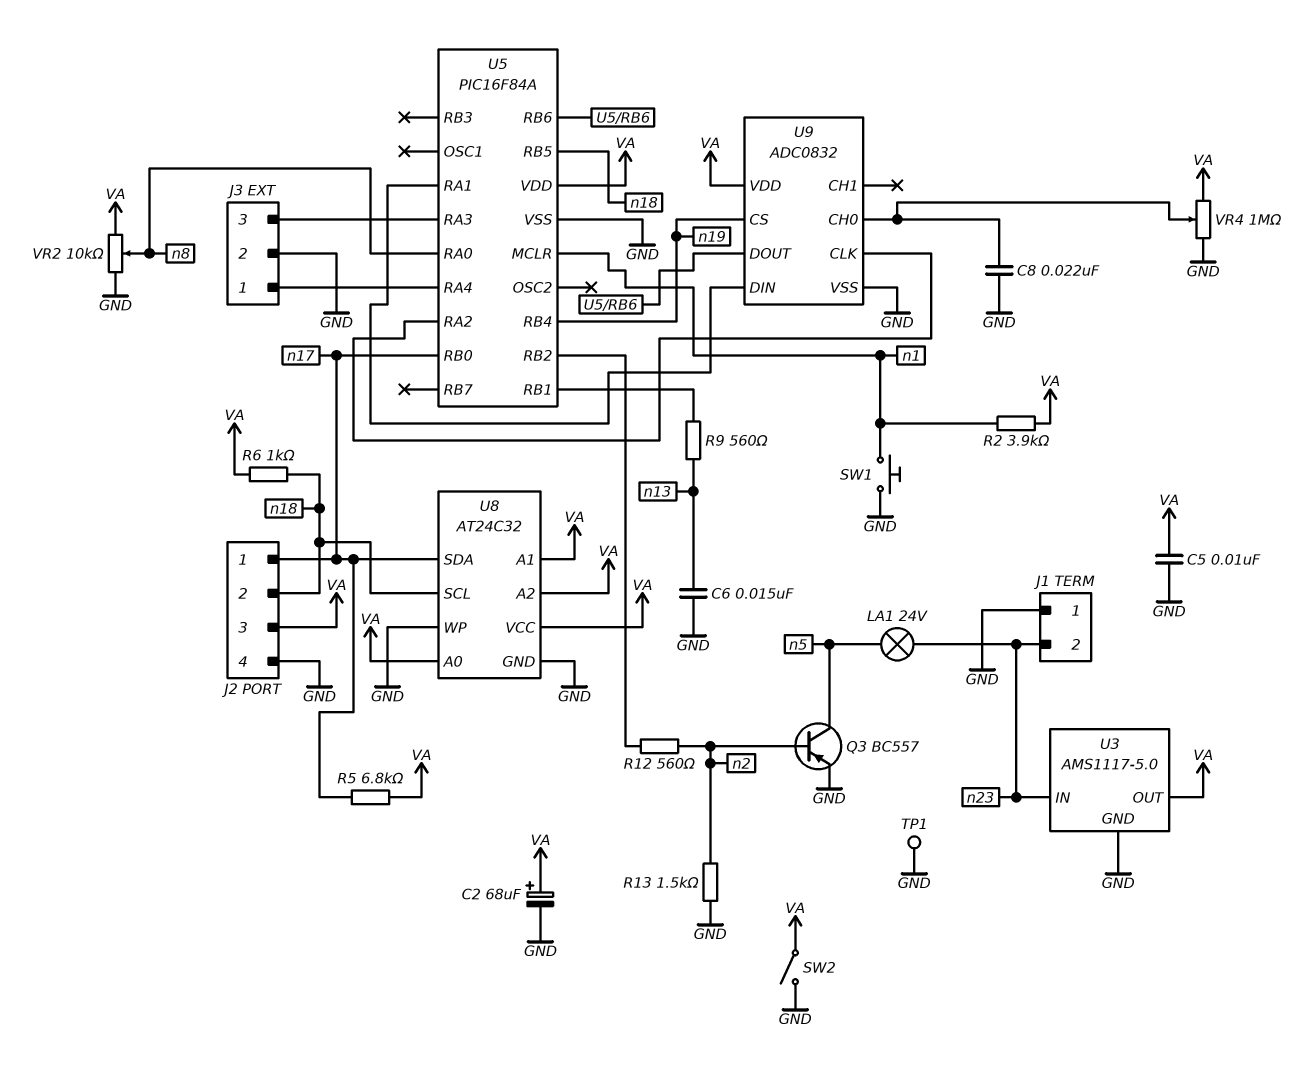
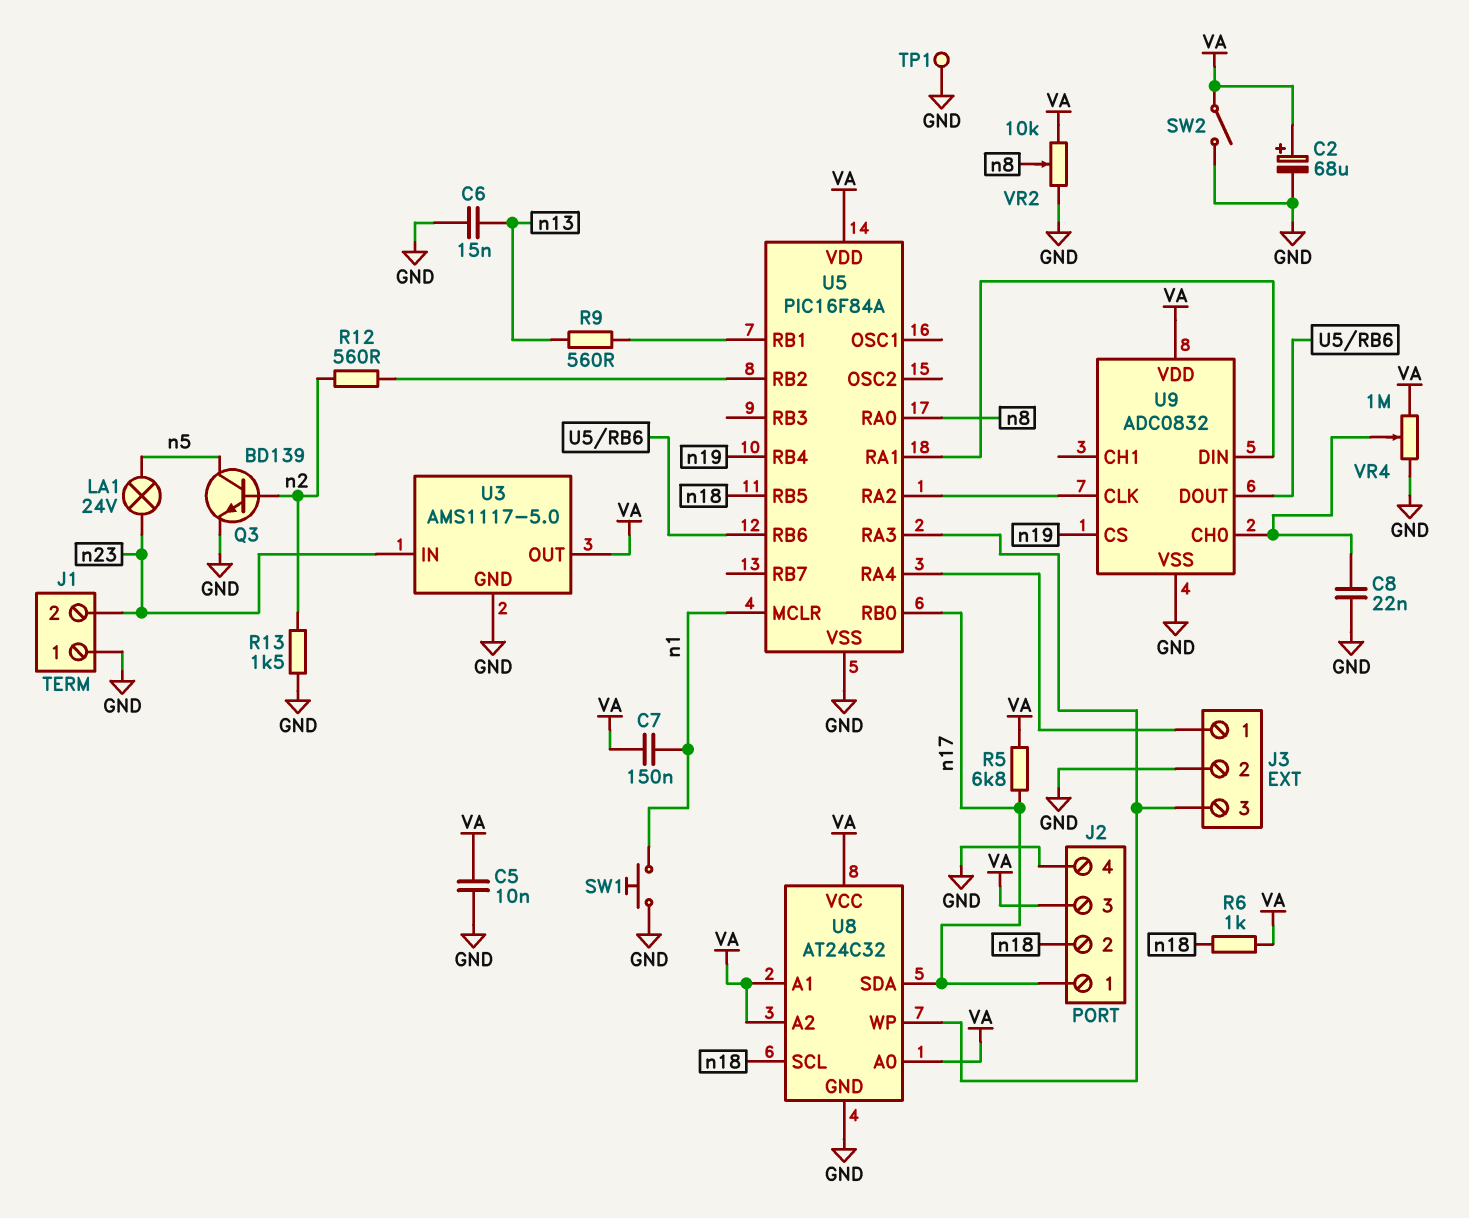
C7: none -> 150nF (VA, n1)
Q3: PNP BC557 (B n2, C n5, E GND) -> NPN BD139 (B n2, C n5, E GND)
R2: 3.9k (VA, n1) -> none
U8 pin WP: GND -> J3/3

